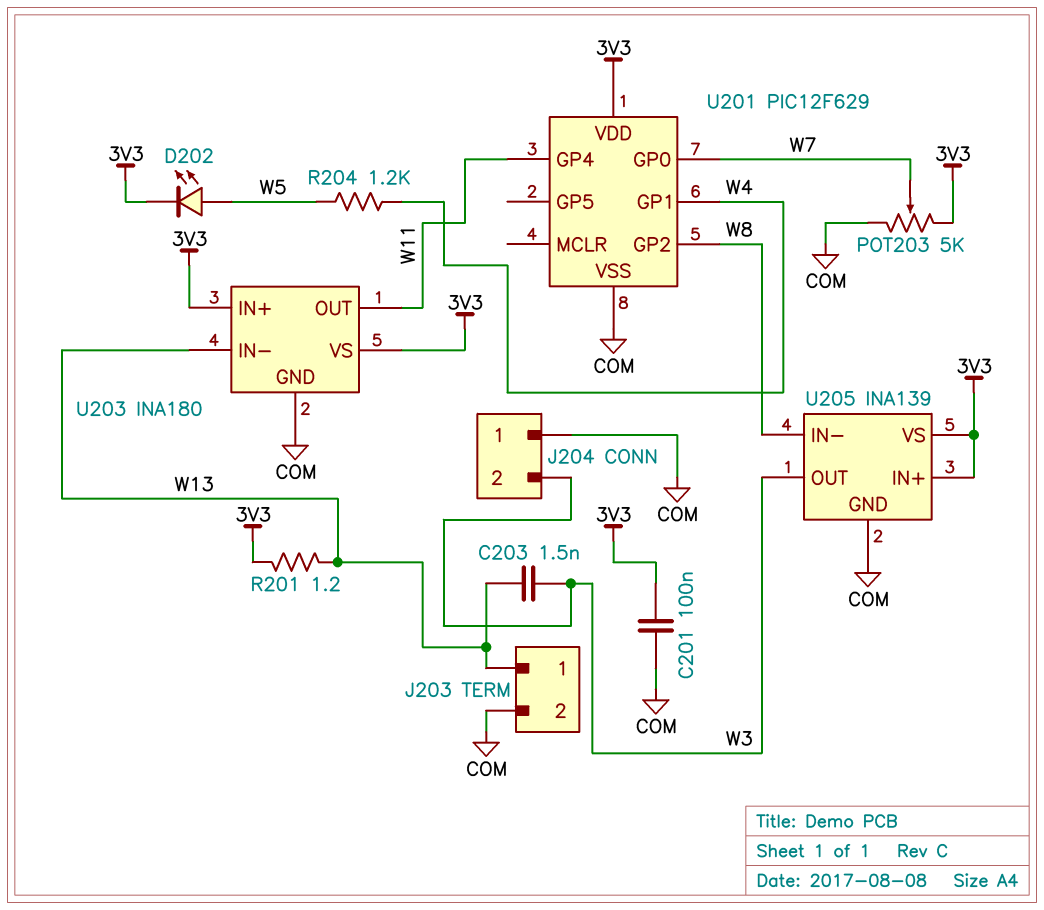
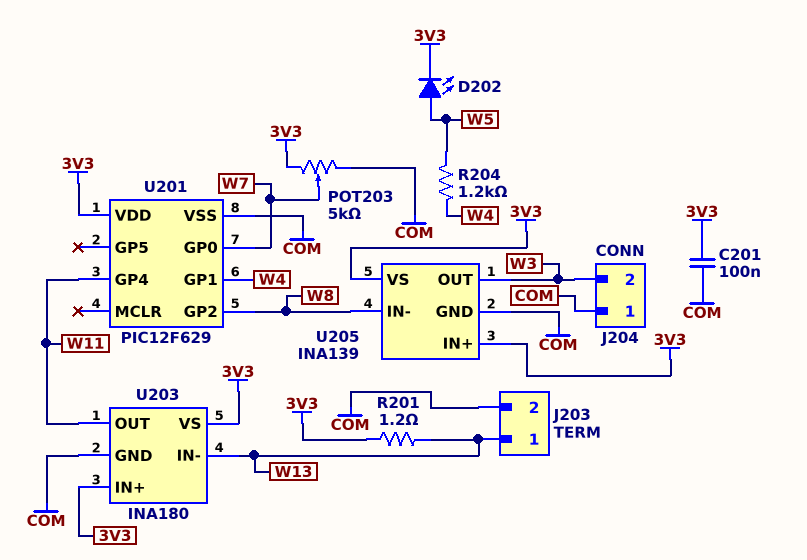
C203: 1.5nF (W3, W13) -> none

